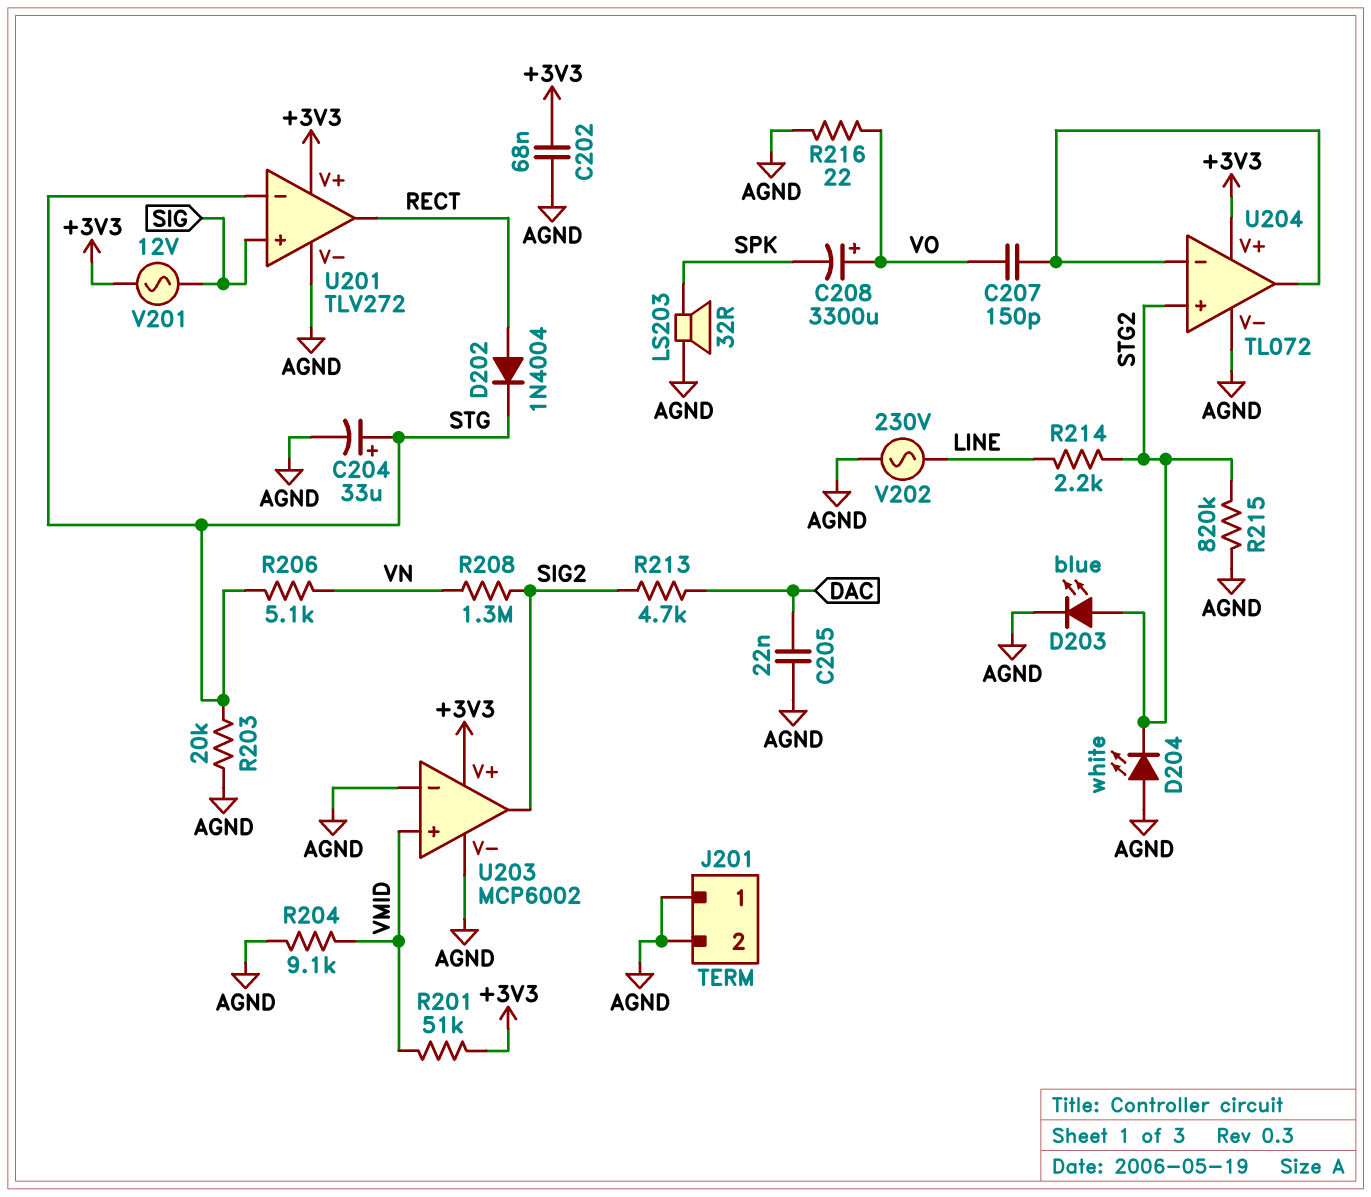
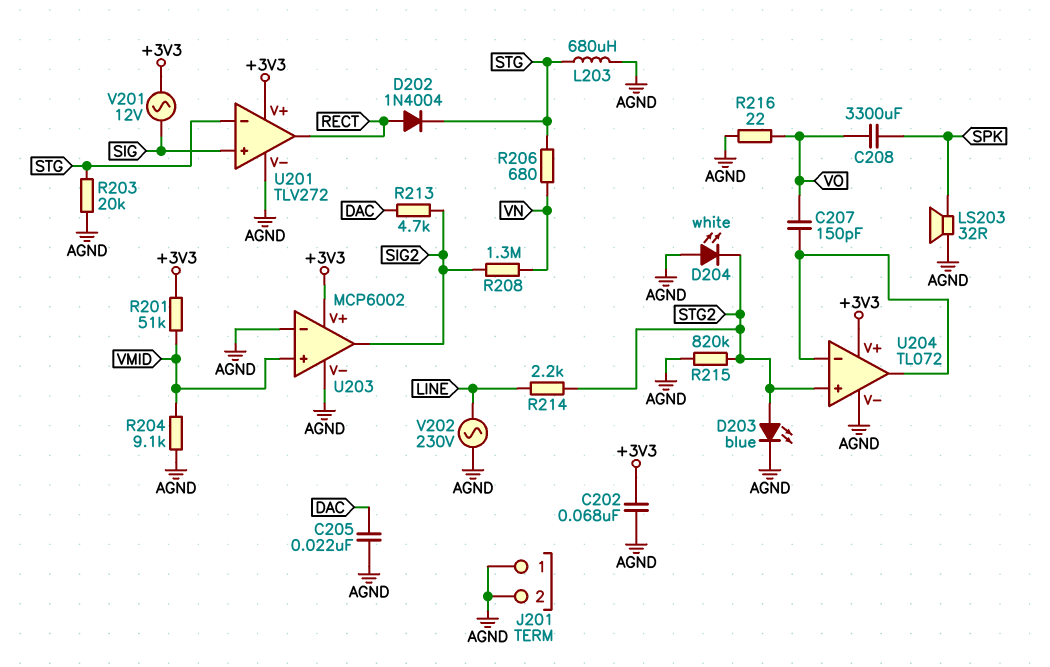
C204: 33uF (plus STG, minus AGND) -> none
C208: 3300uF (plus VO, minus SPK) -> 3300uF (SPK, VO)
L203: none -> 680uH (AGND, STG)
R206: 5.1k (STG, VN) -> 680 (STG, VN)

